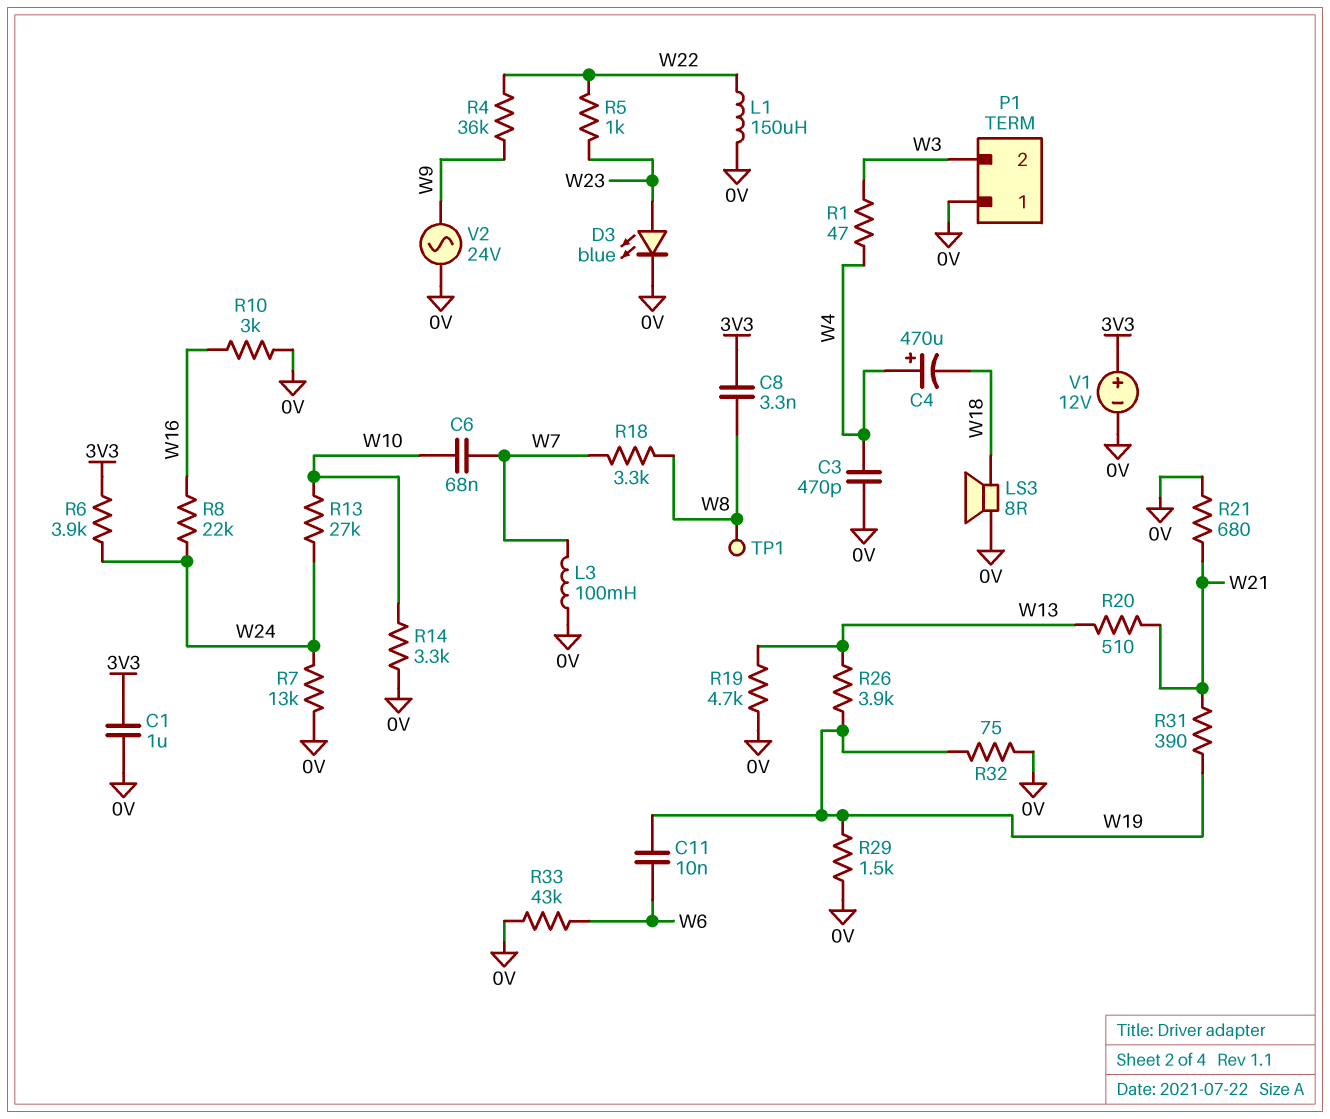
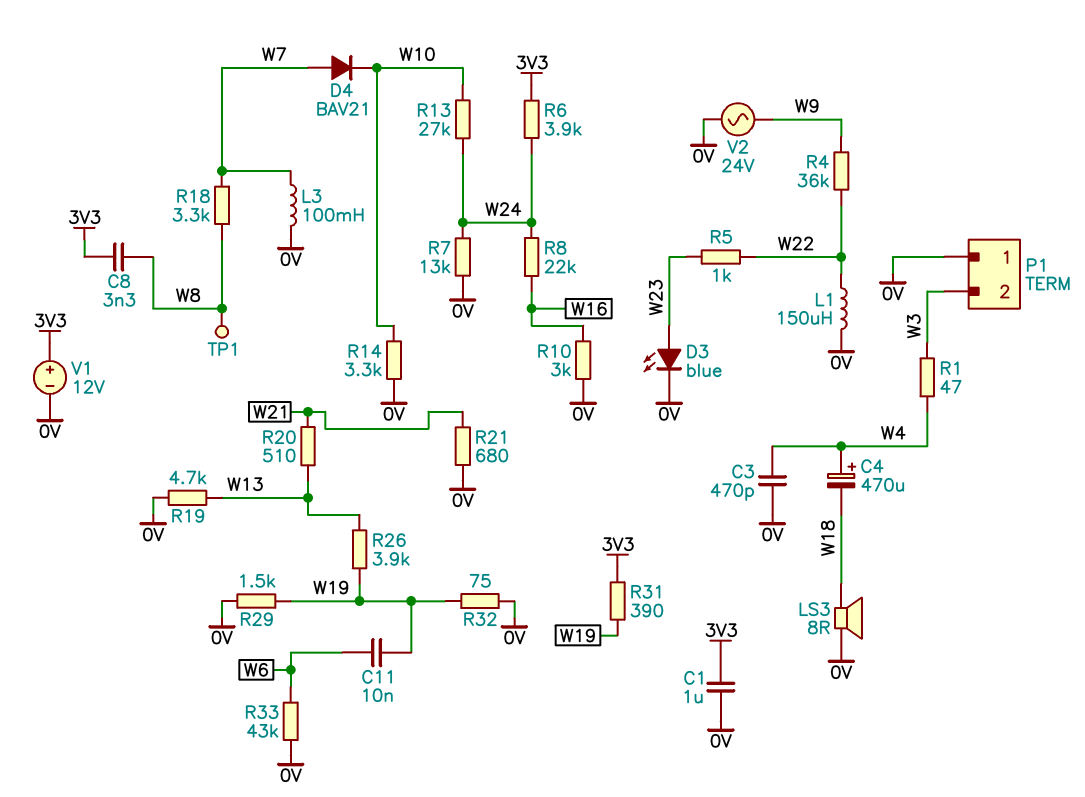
C6: 68nF (W7, W10) -> none
D4: none -> diode BAV21 (A W7, K W10)
R31: 390 (W19, W21) -> 390 (3V3, W19)

